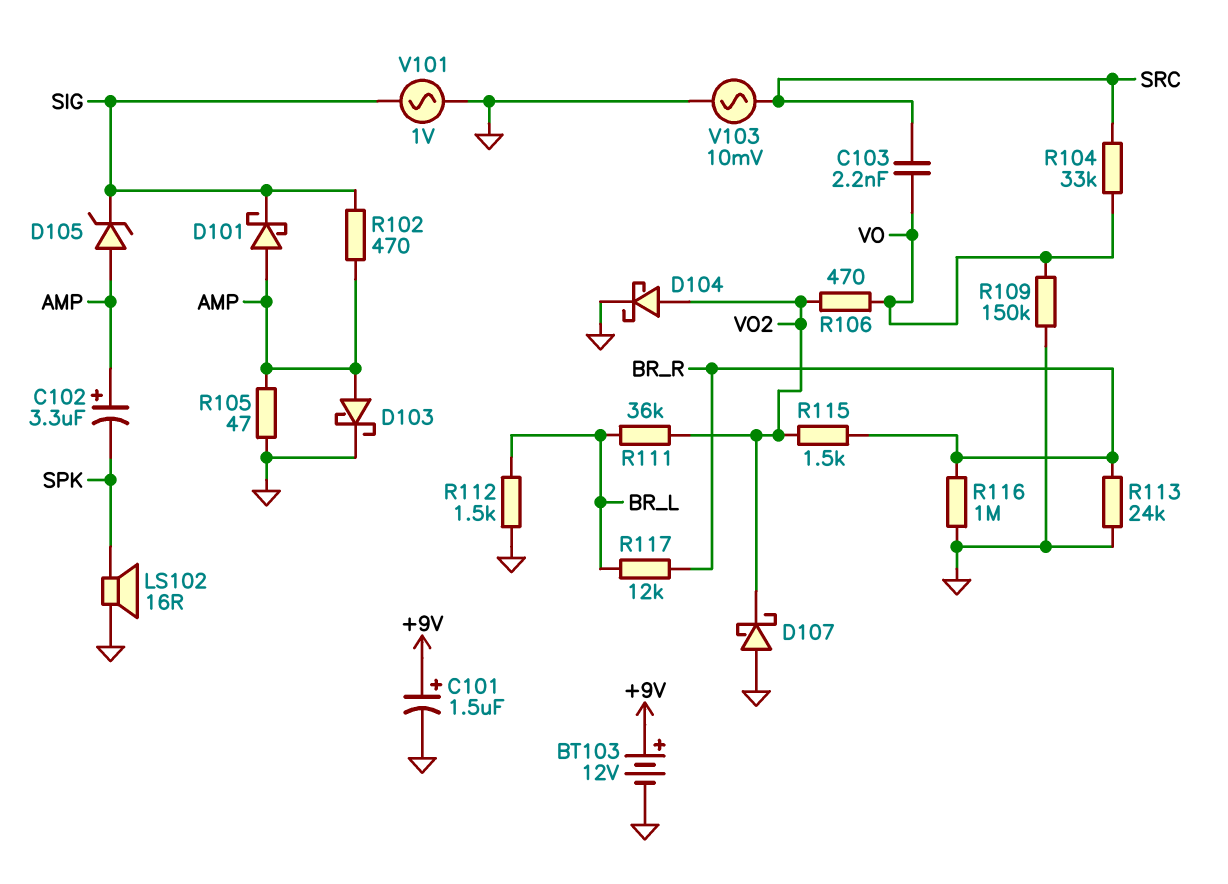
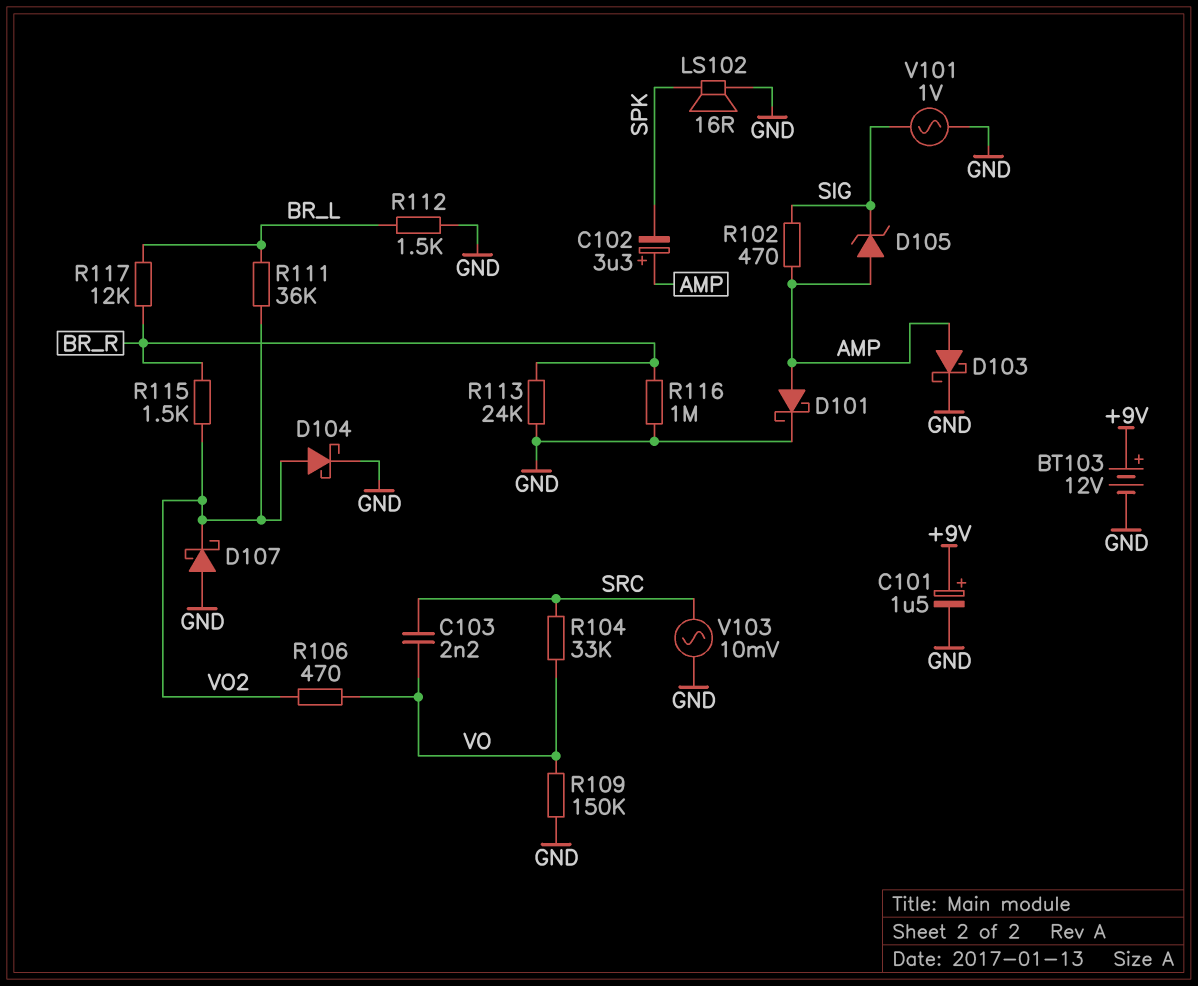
D101: schottky (A AMP, K SIG) -> schottky (A AMP, K GND)
R105: 47 (AMP, GND) -> none

